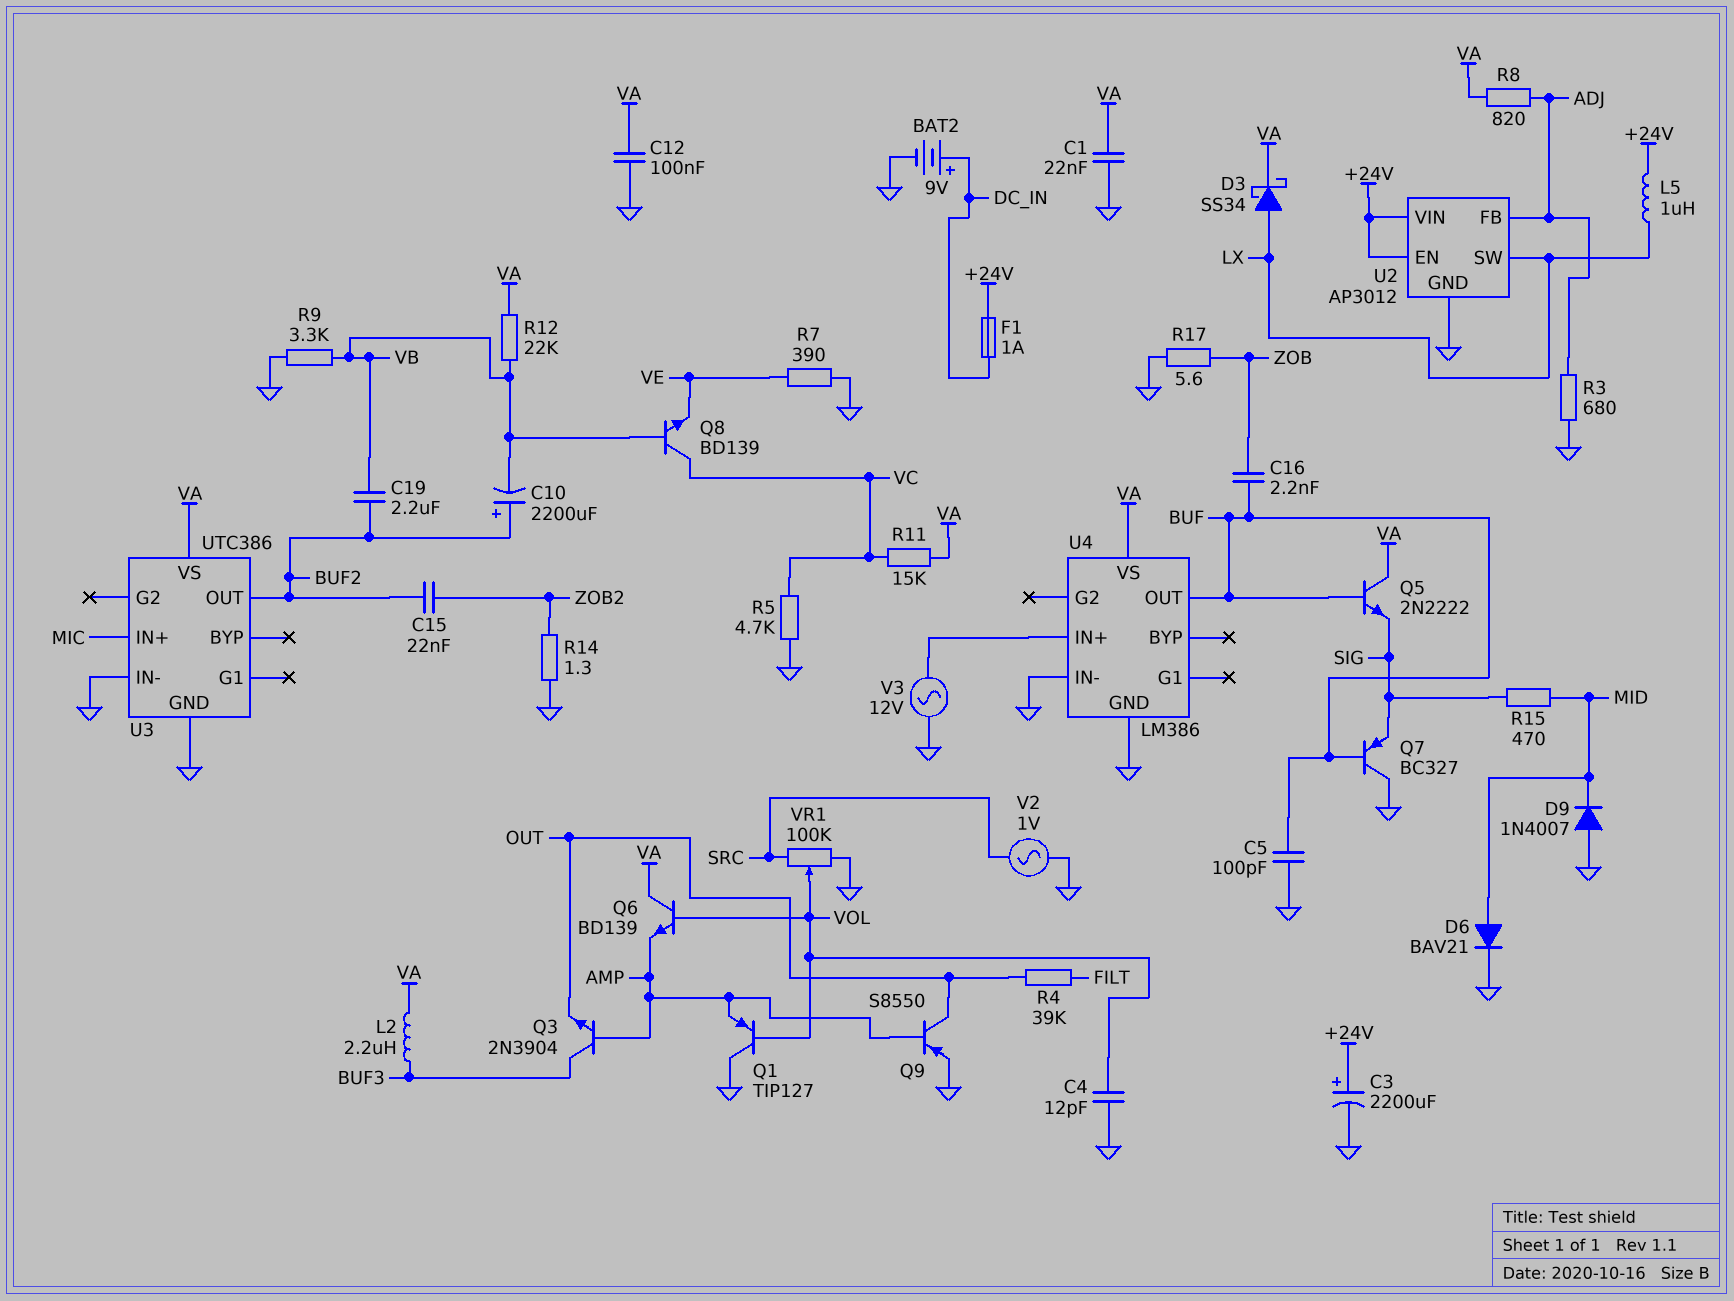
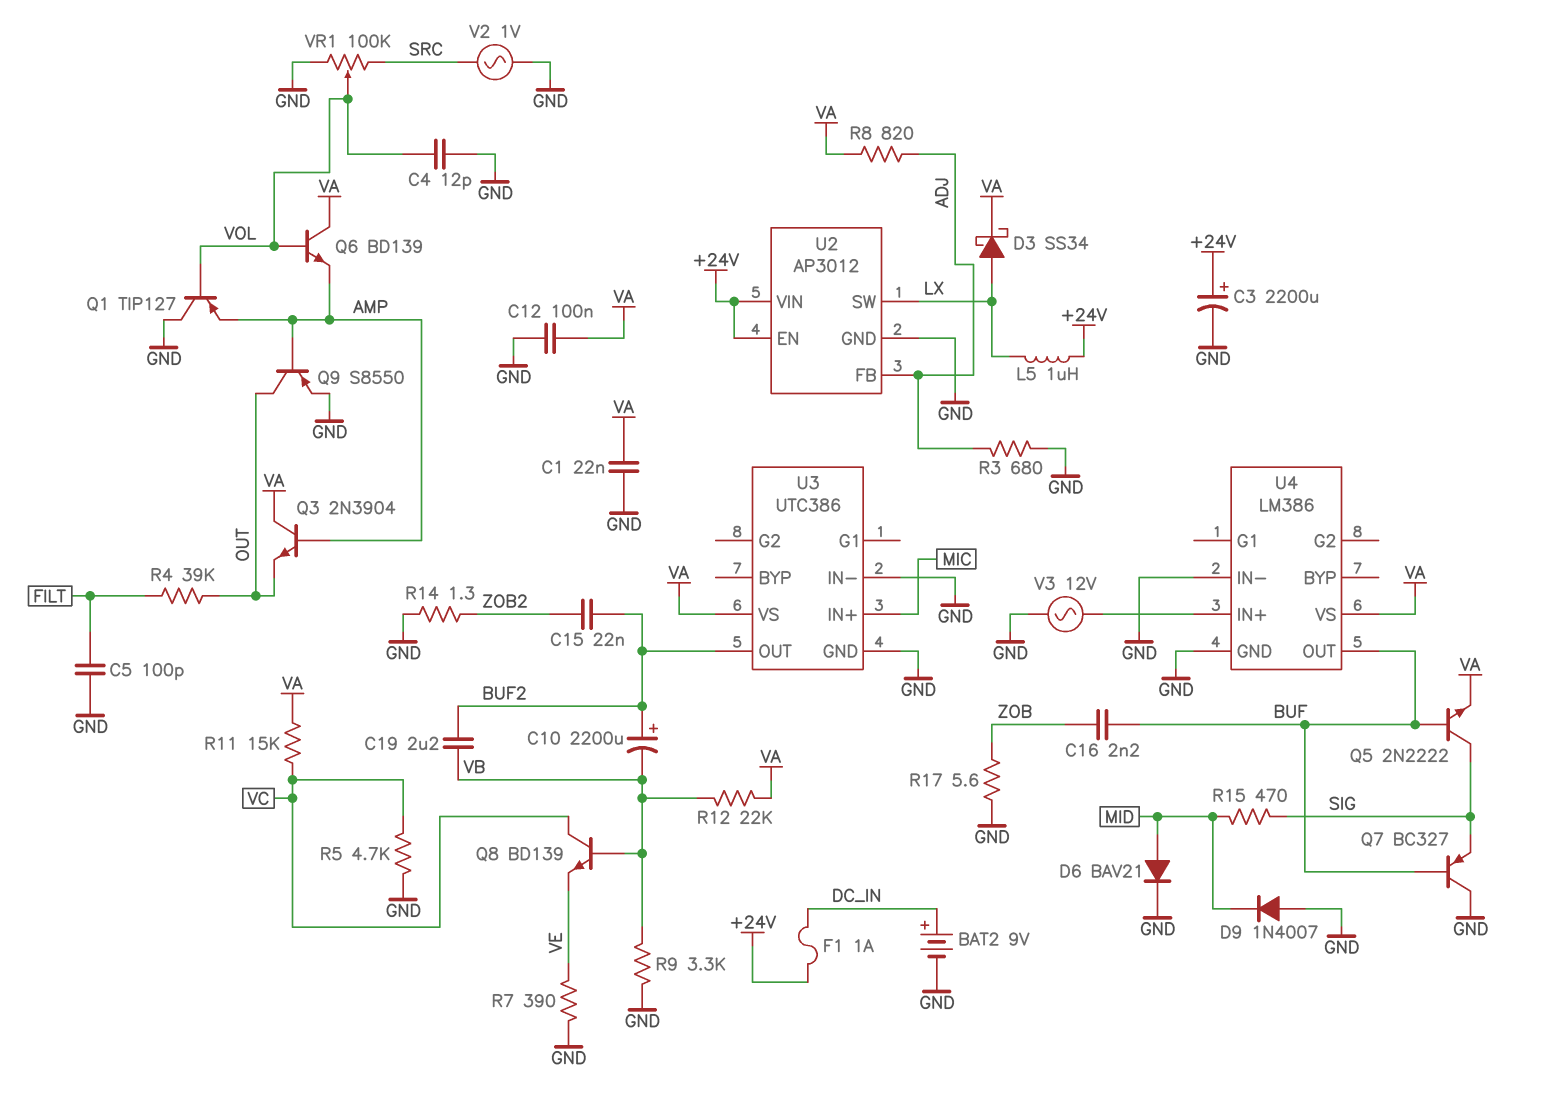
C5: 100pF (BUF, GND) -> 100pF (FILT, GND)
L2: 2.2uH (BUF3, VA) -> none
Q3: NPN 2N3904 (B AMP, C BUF3, E OUT) -> NPN 2N3904 (B AMP, C VA, E OUT)
Q5: NPN 2N2222 (B BUF, C VA, E SIG) -> NPN 2N2222 (B BUF, C SIG, E VA)

